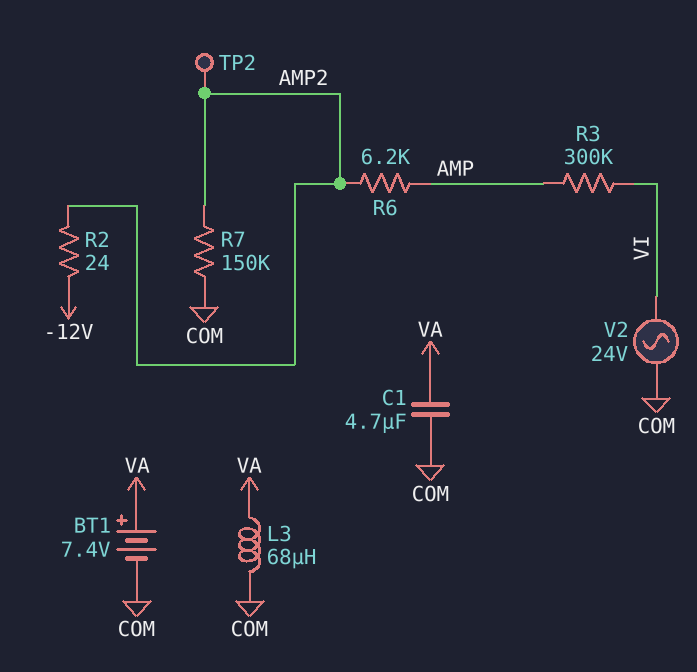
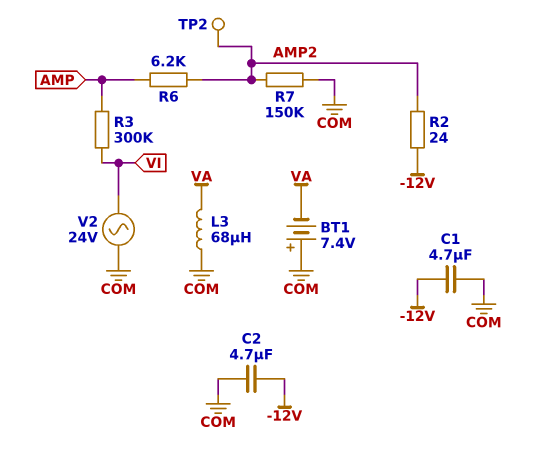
BT1: 7.4V (plus VA, minus COM) -> 7.4V (plus COM, minus VA)
C1: 4.7uF (COM, VA) -> 4.7uF (-12V, COM)
C2: none -> 4.7uF (-12V, COM)

